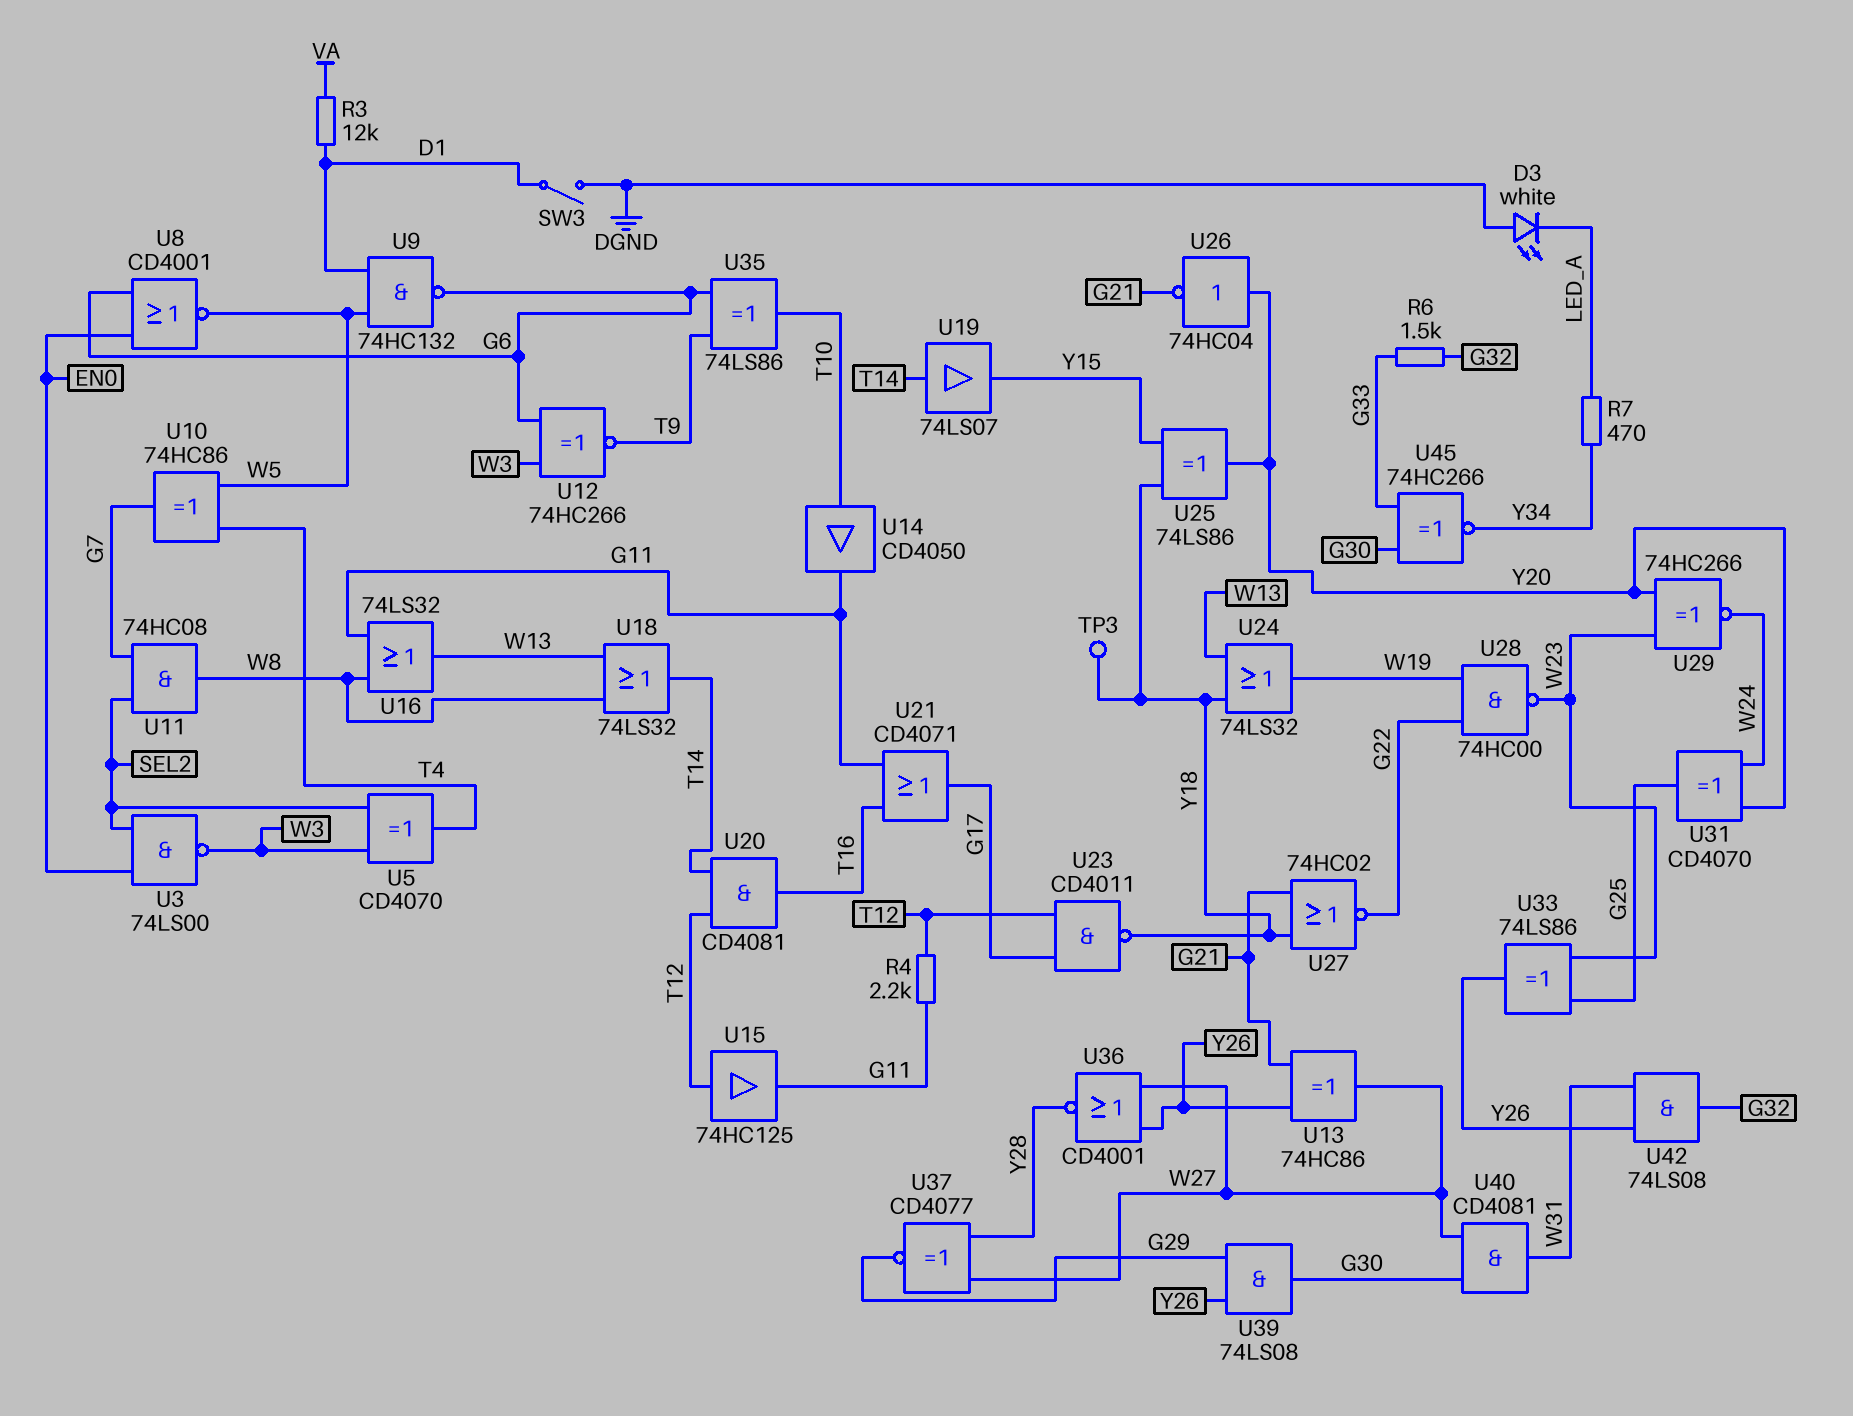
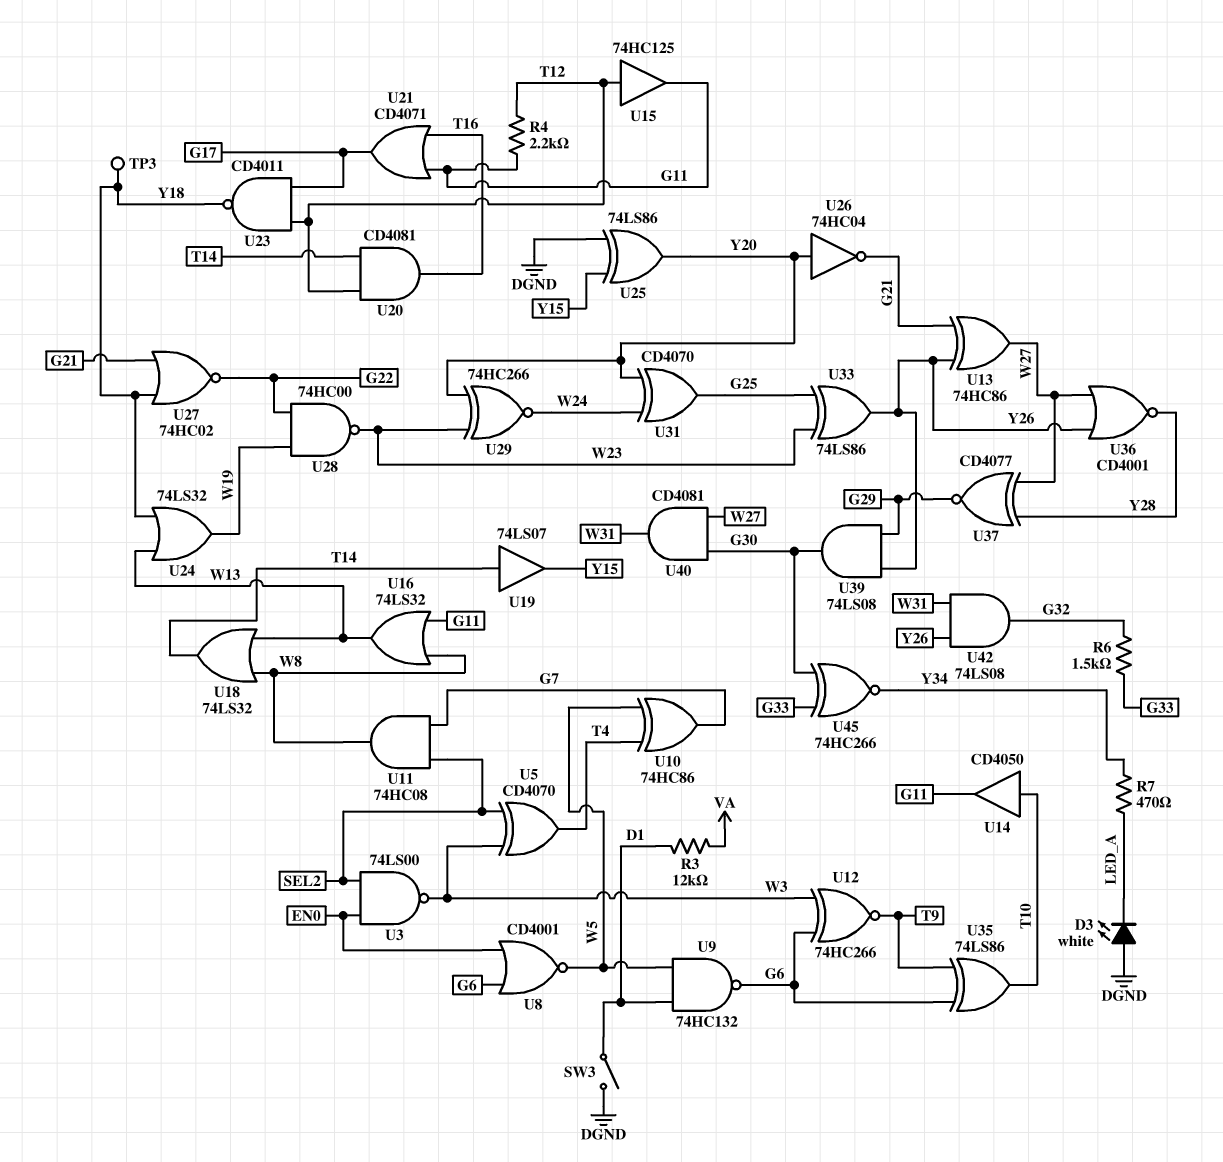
U25: XOR 74LS86 (in Y15, in Y18, out Y20) -> XOR 74LS86 (in DGND, in Y15, out Y20)

